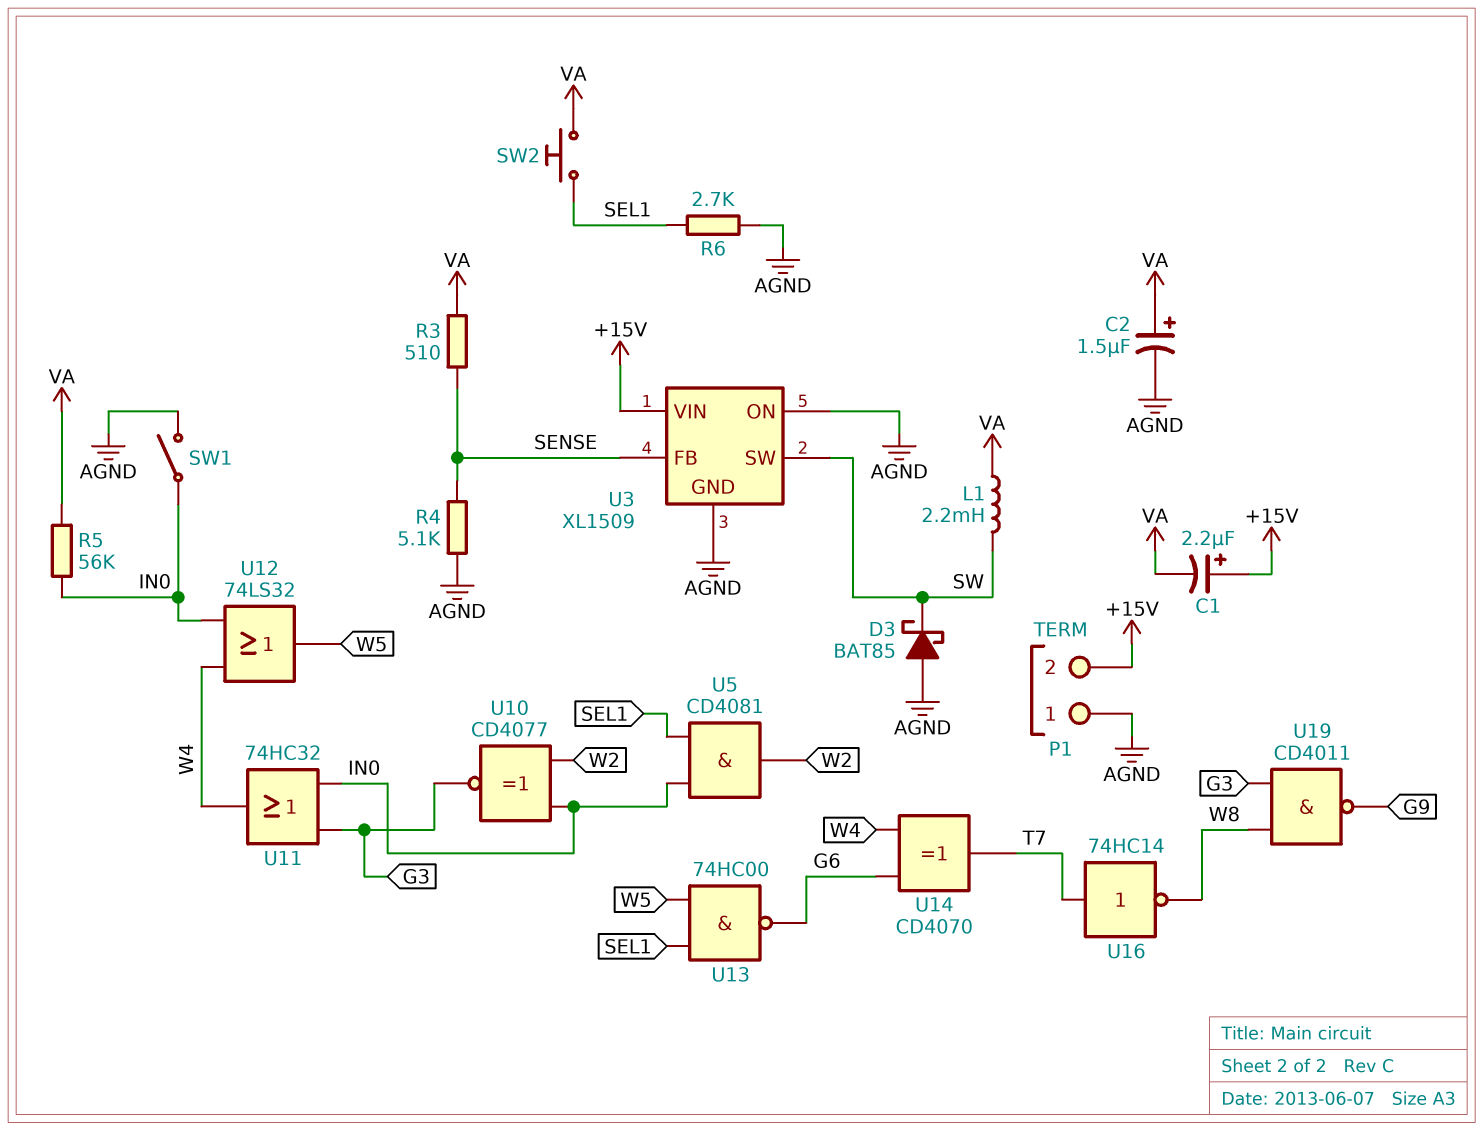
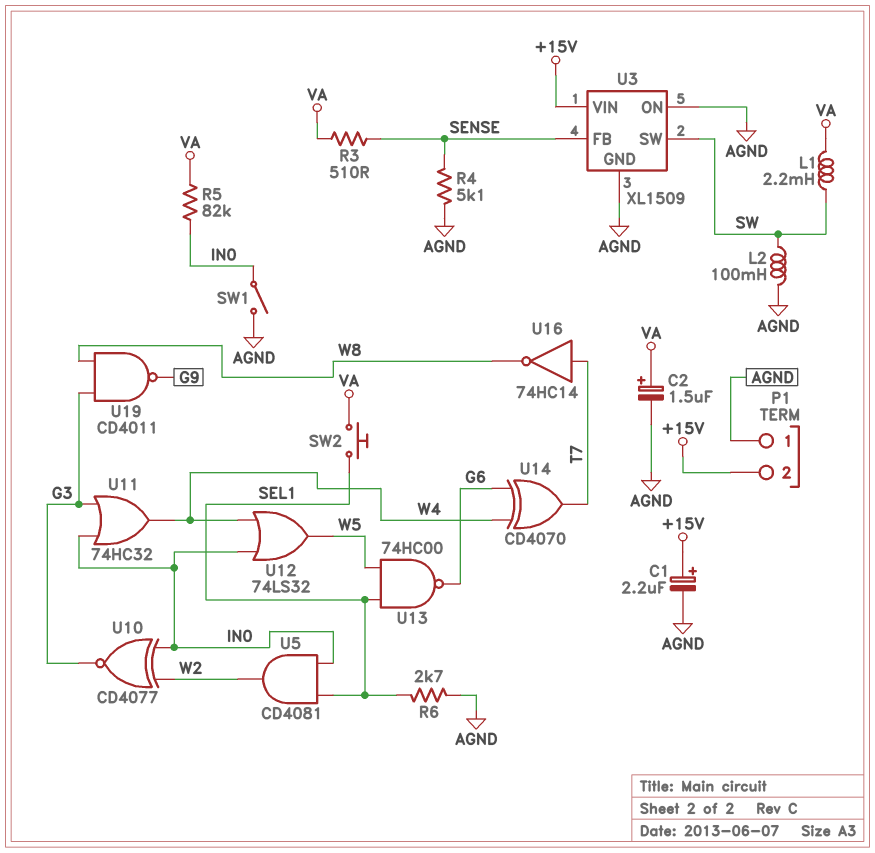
C1: 2.2uF (plus +15V, minus VA) -> 2.2uF (plus +15V, minus AGND)
D3: schottky BAT85 (A AGND, K SW) -> none
L2: none -> 100mH (AGND, SW)
R5: 56k (IN0, VA) -> 82k (IN0, VA)

